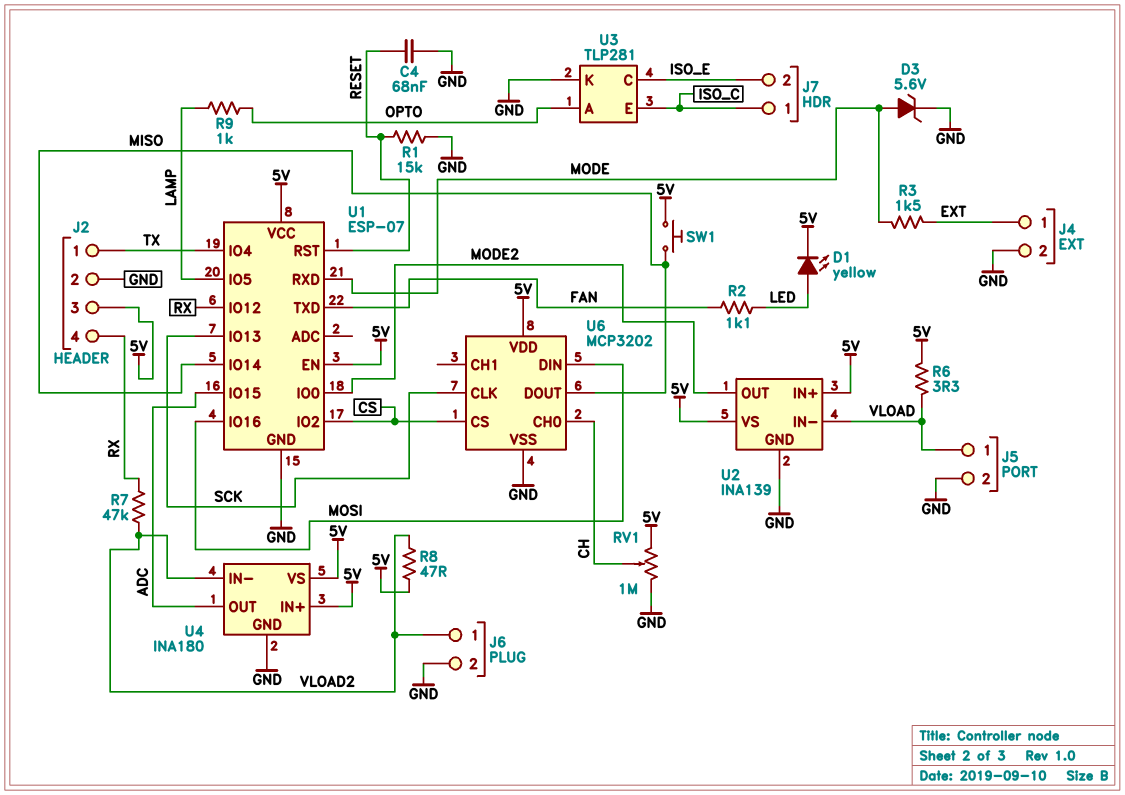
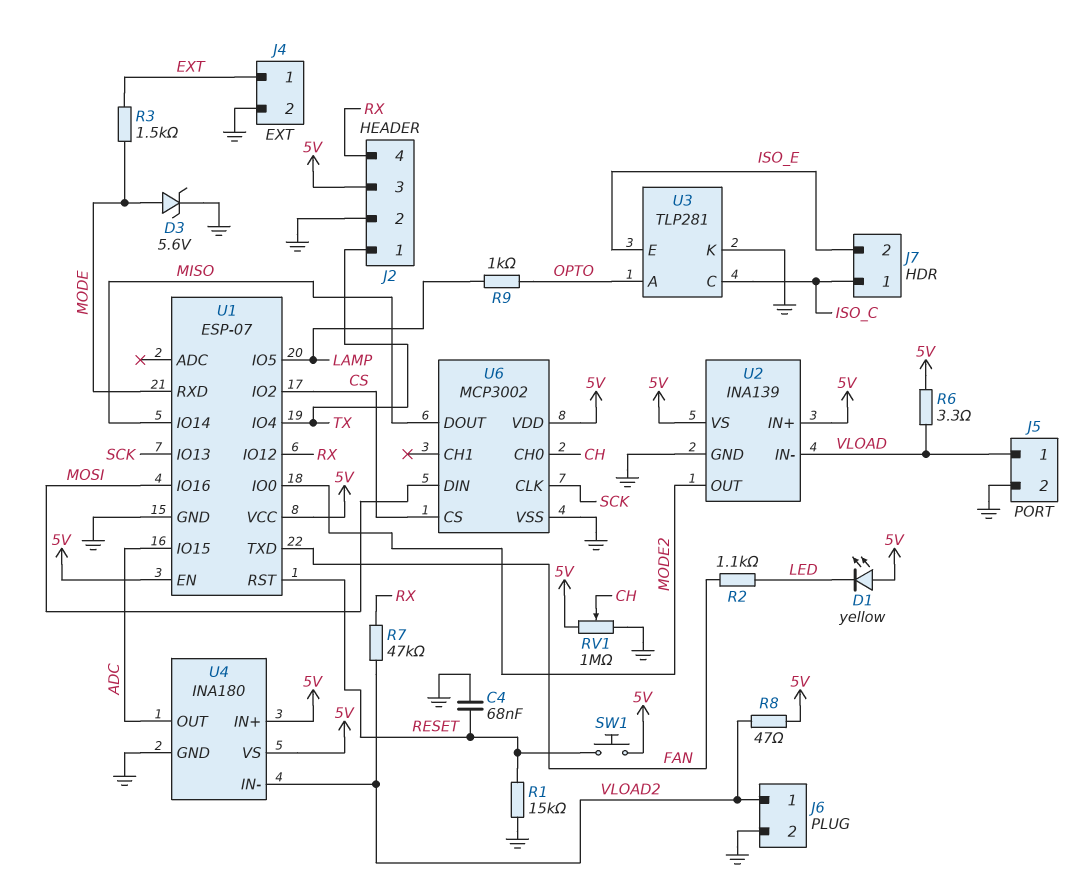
D1: LED yellow (A LED, K 5V) -> LED yellow (A 5V, K LED)
SW1: button (5V, MISO) -> button (5V, RESET)
U3 pin C: ISO_E -> ISO_C
U3 pin E: ISO_C -> ISO_E
U6: MCP3202 -> MCP3002

